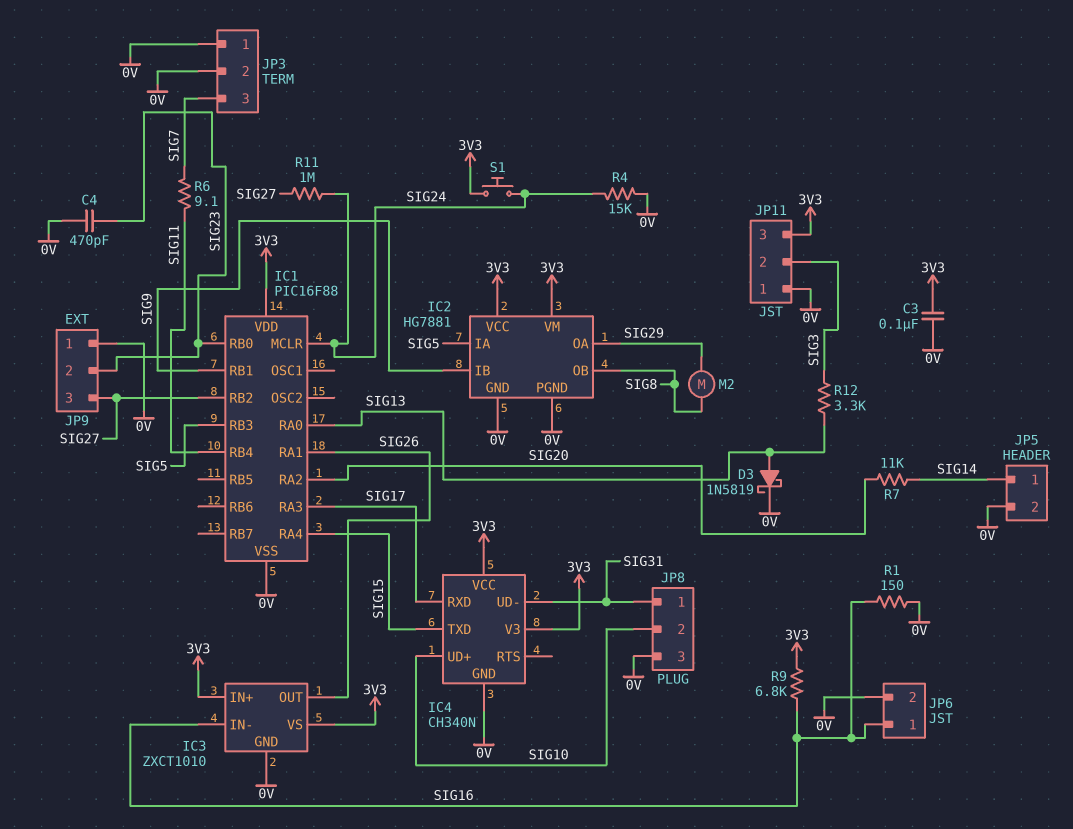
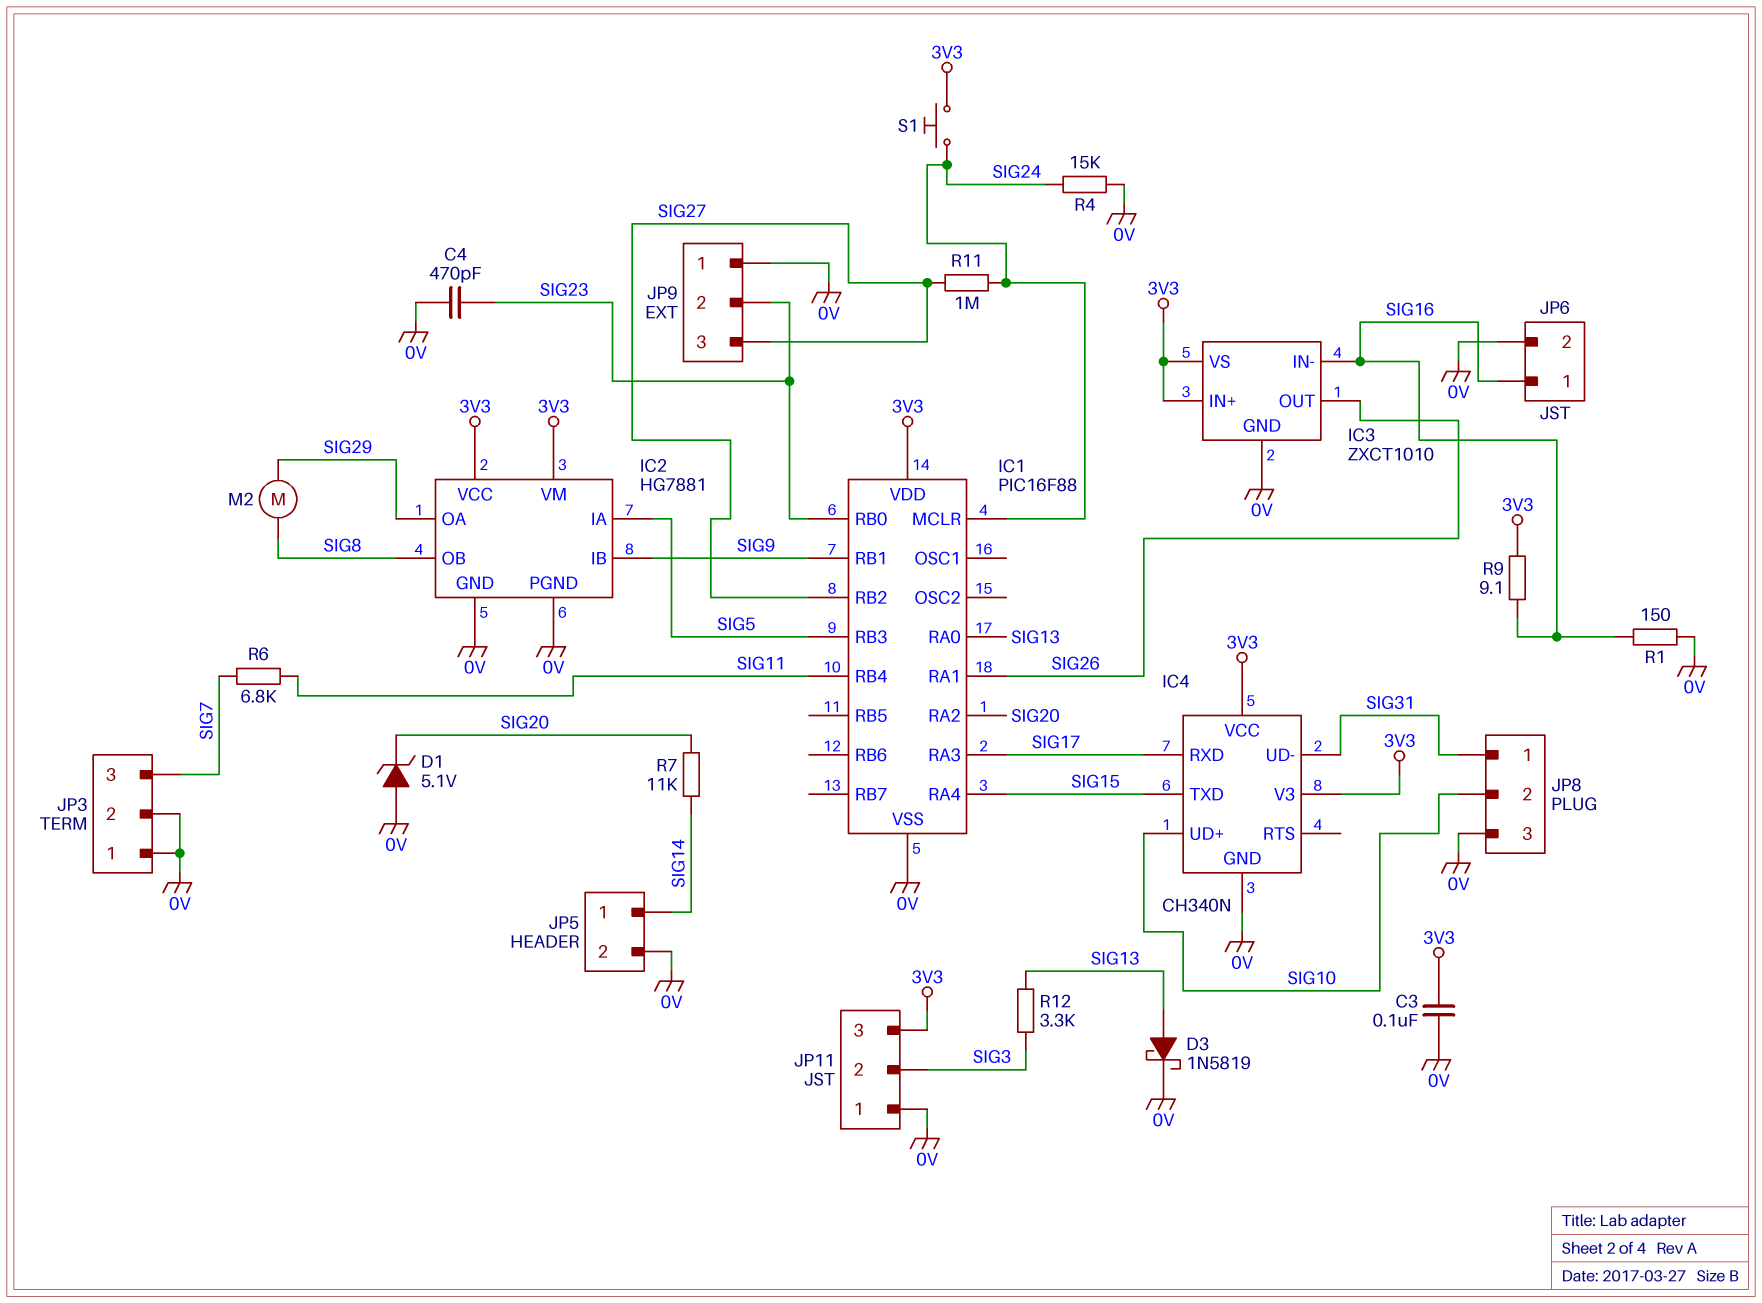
D1: none -> zener 5.1V (A 0V, K SIG20)
R6: 9.1 (SIG7, SIG11) -> 6.8k (SIG7, SIG11)
R9: 6.8k (3V3, SIG16) -> 9.1 (3V3, SIG16)

